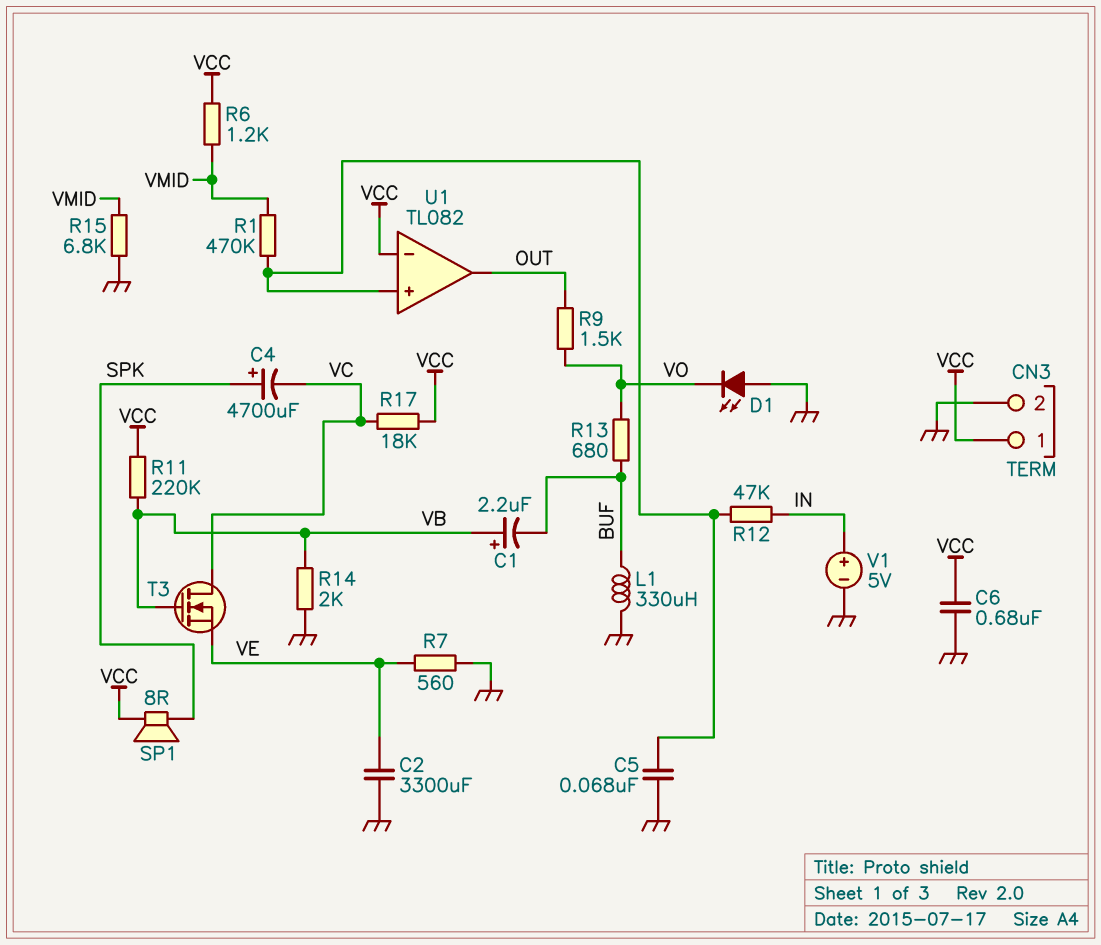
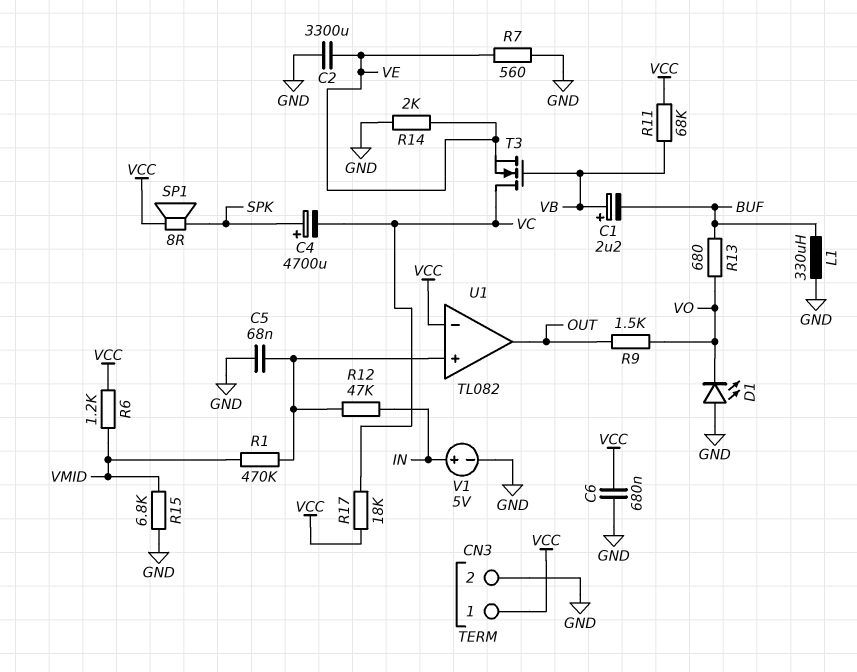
R11: 220k (VB, VCC) -> 68k (VB, VCC)
R14: 2k (GND, VB) -> 2k (GND, VE)

